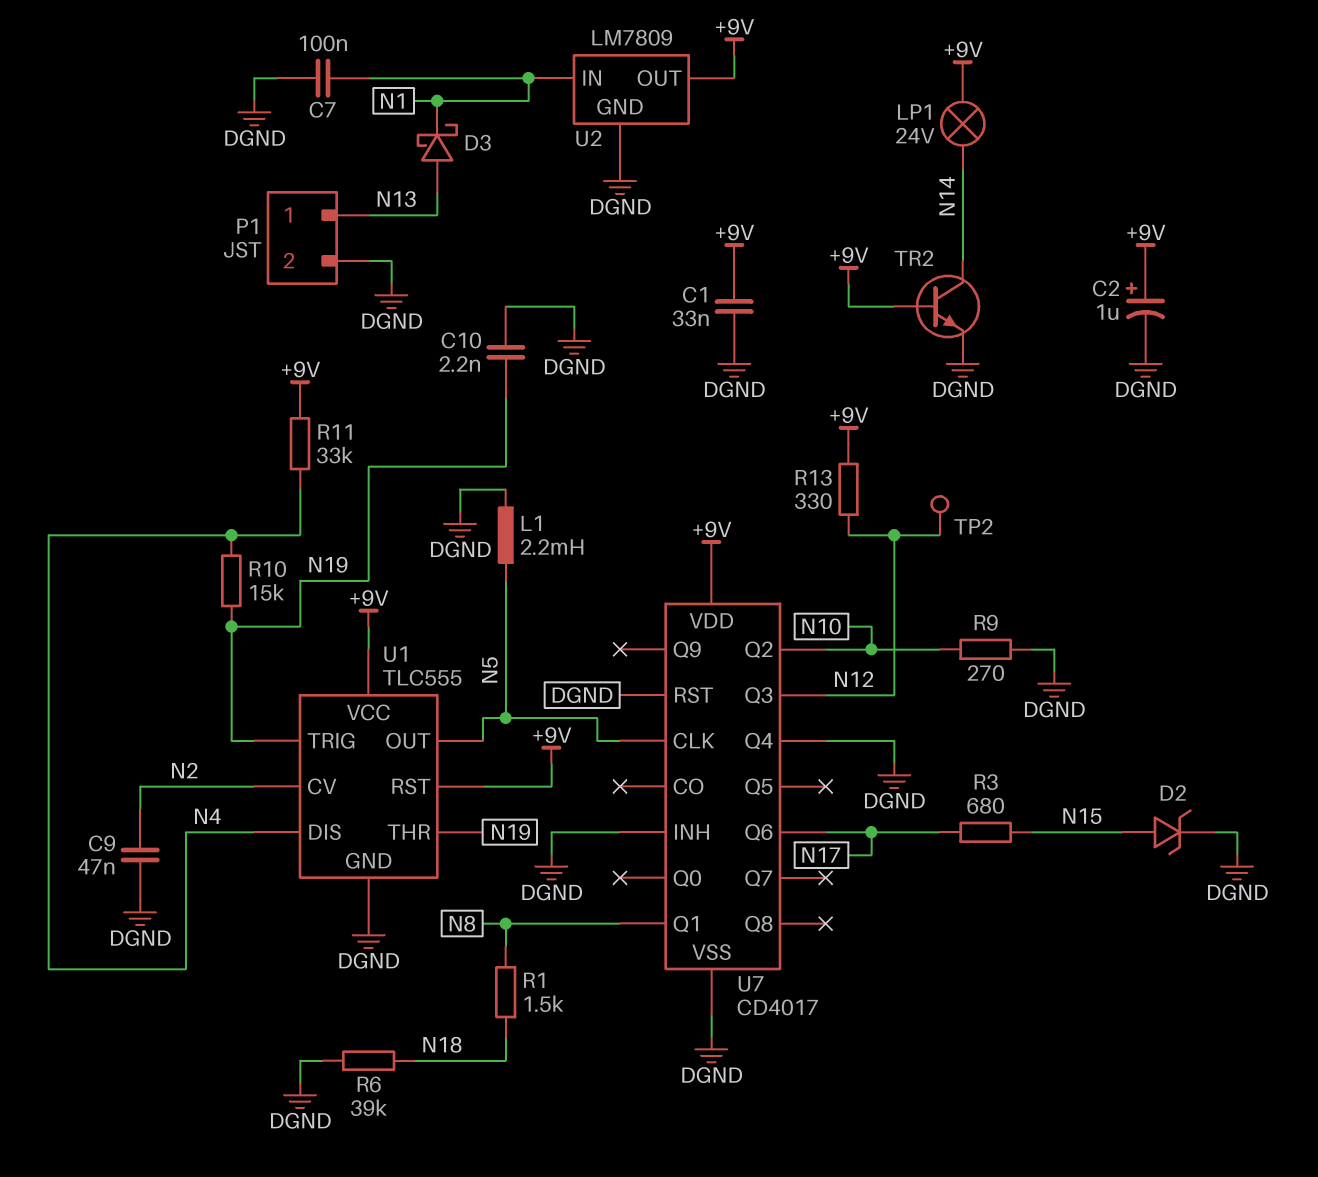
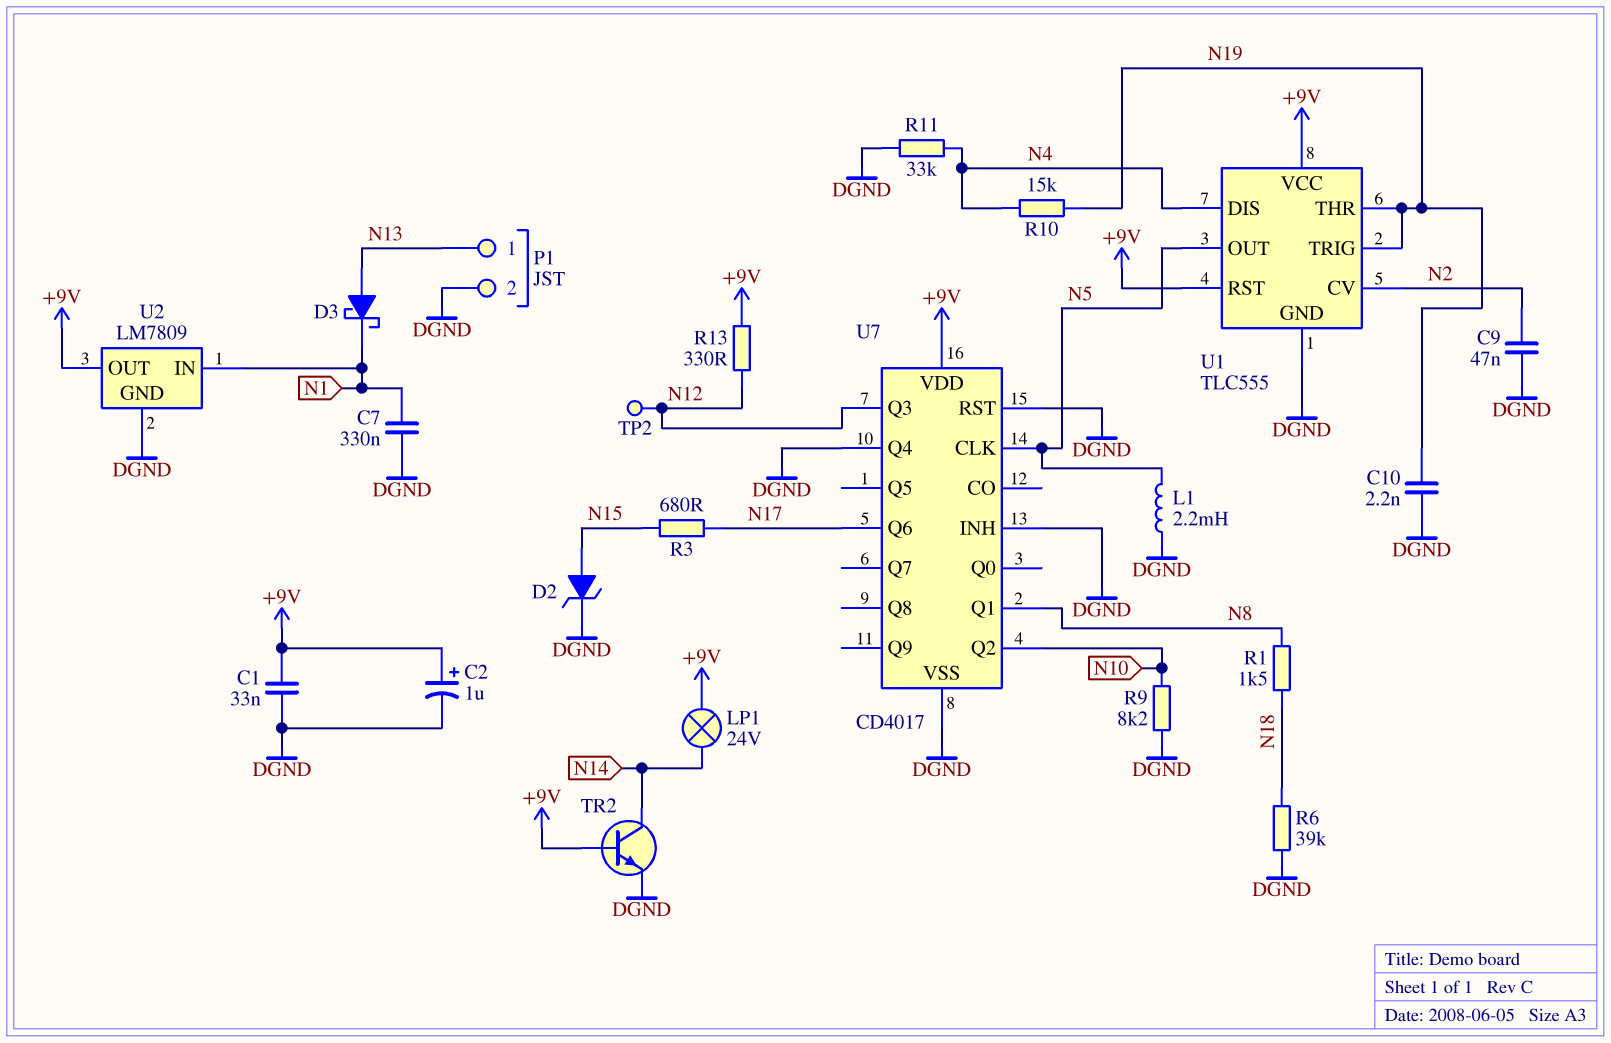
C7: 100nF (DGND, N1) -> 330nF (DGND, N1)
R9: 270 (DGND, N10) -> 8.2k (DGND, N10)
R11: 33k (+9V, N4) -> 33k (DGND, N4)

